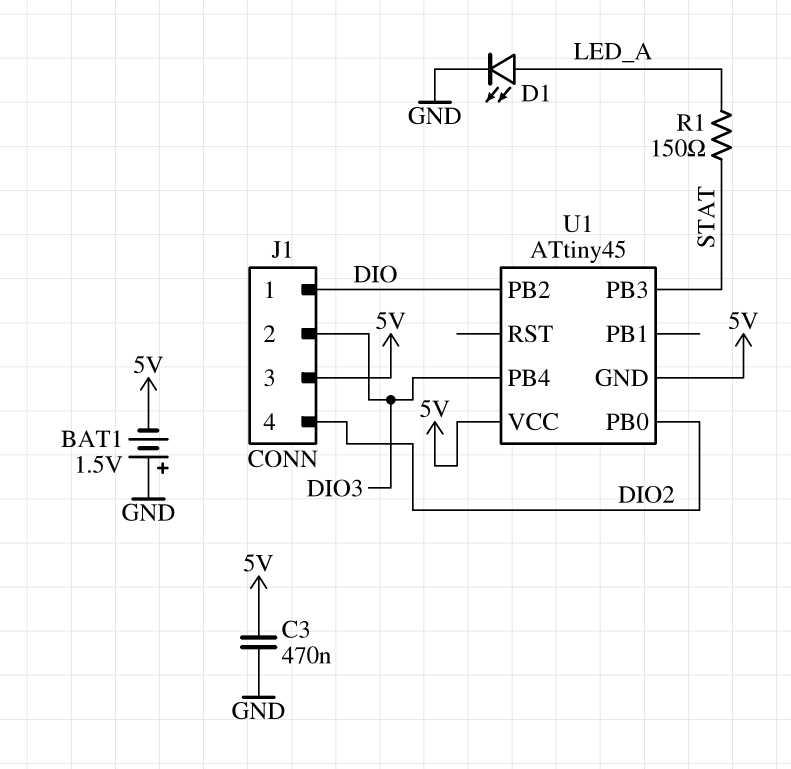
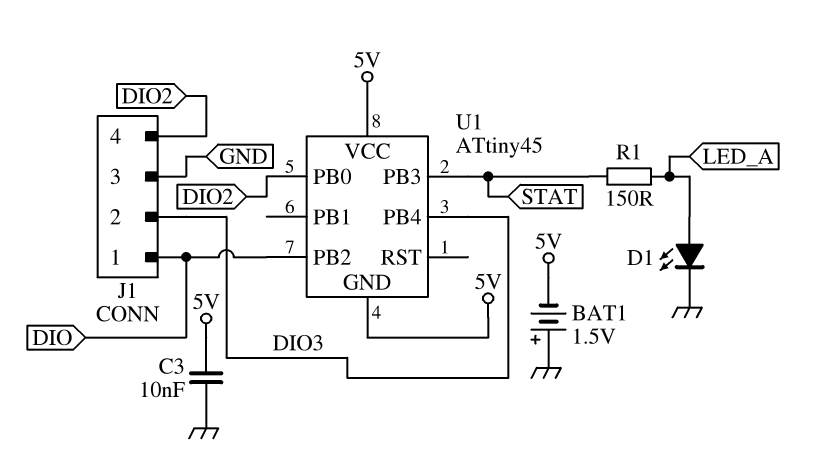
C3: 470nF (5V, GND) -> 10nF (5V, GND)
J1 pin 3: 5V -> GND

